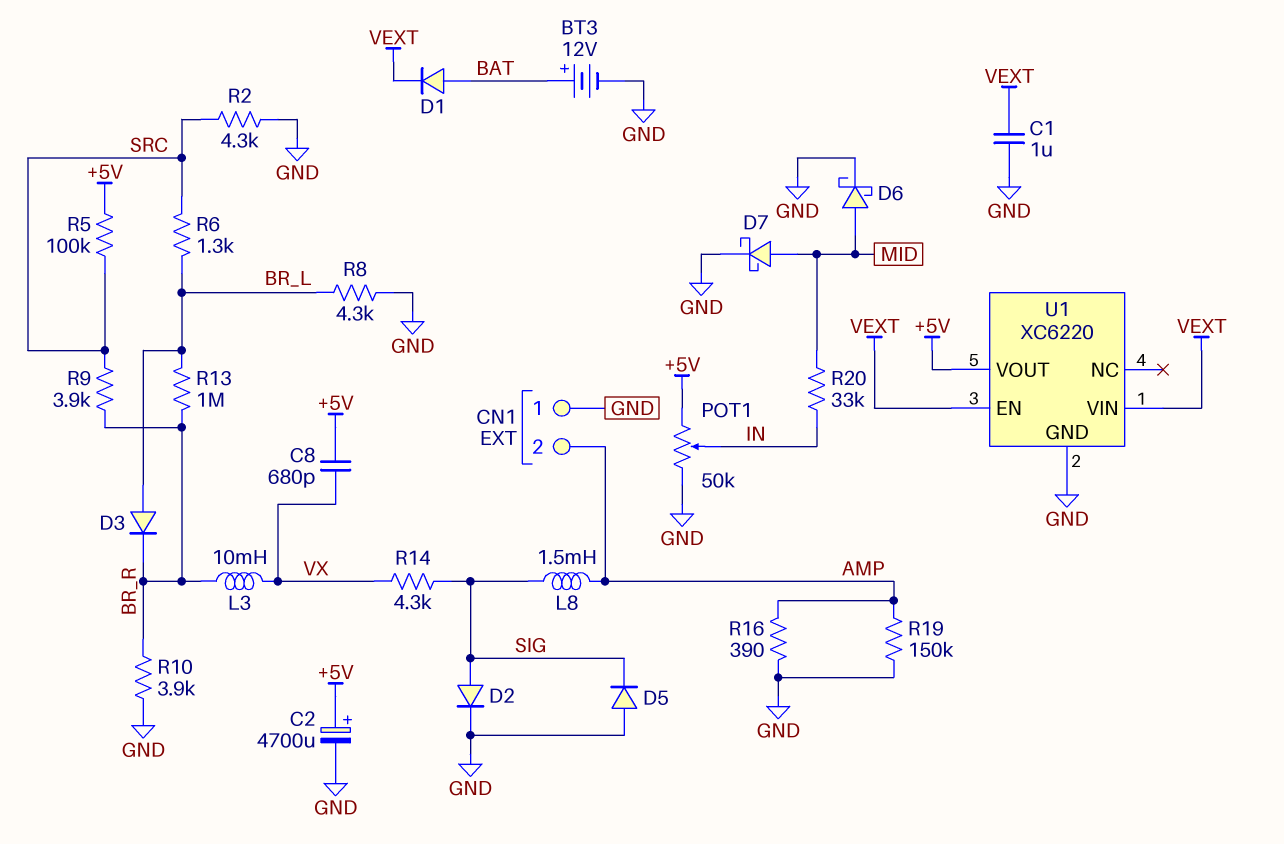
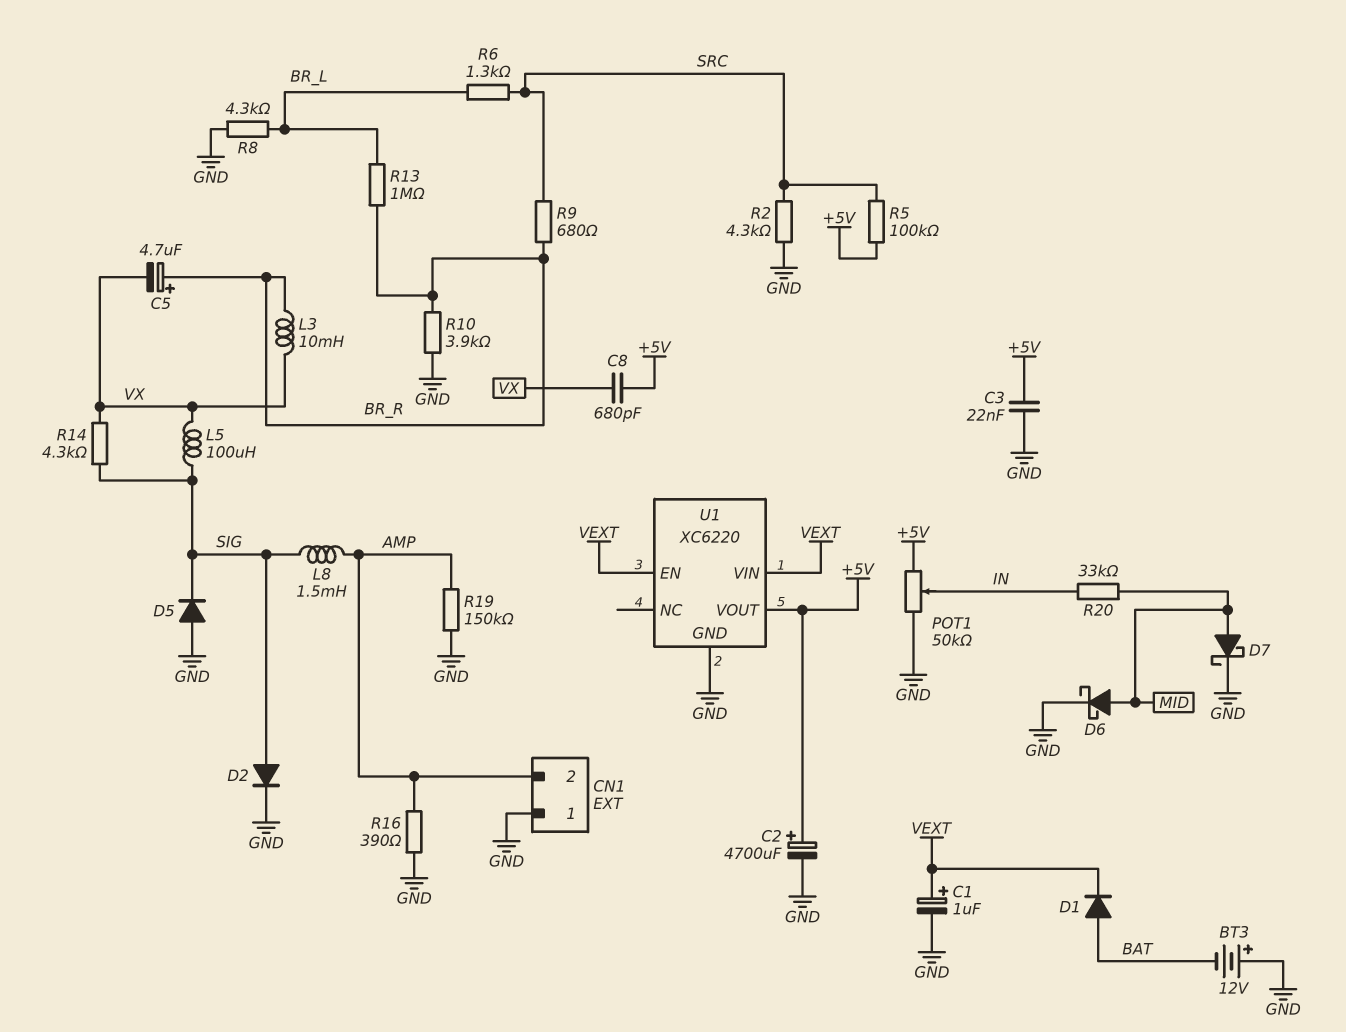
BT3: 12V (plus BAT, minus GND) -> 12V (plus GND, minus BAT)
C1: 1uF (GND, VEXT) -> 1uF (plus VEXT, minus GND)
C3: none -> 22nF (+5V, GND)
C5: none -> 4.7uF (plus BR_R, minus VX)
D3: diode (A BR_L, K BR_R) -> none
L5: none -> 100uH (SIG, VX)
R9: 3.9k (BR_R, SRC) -> 680 (BR_R, SRC)

